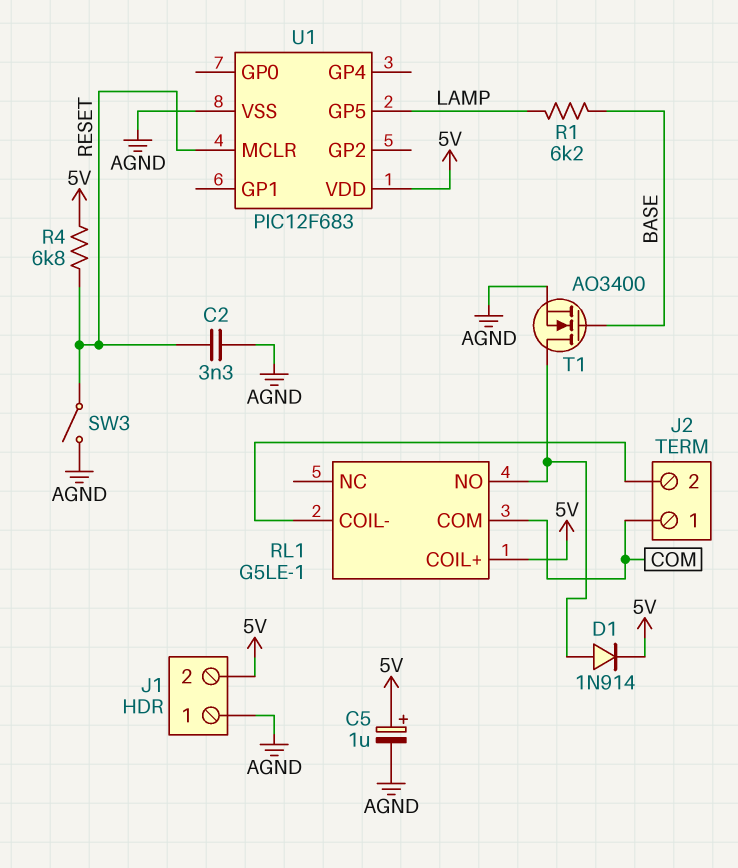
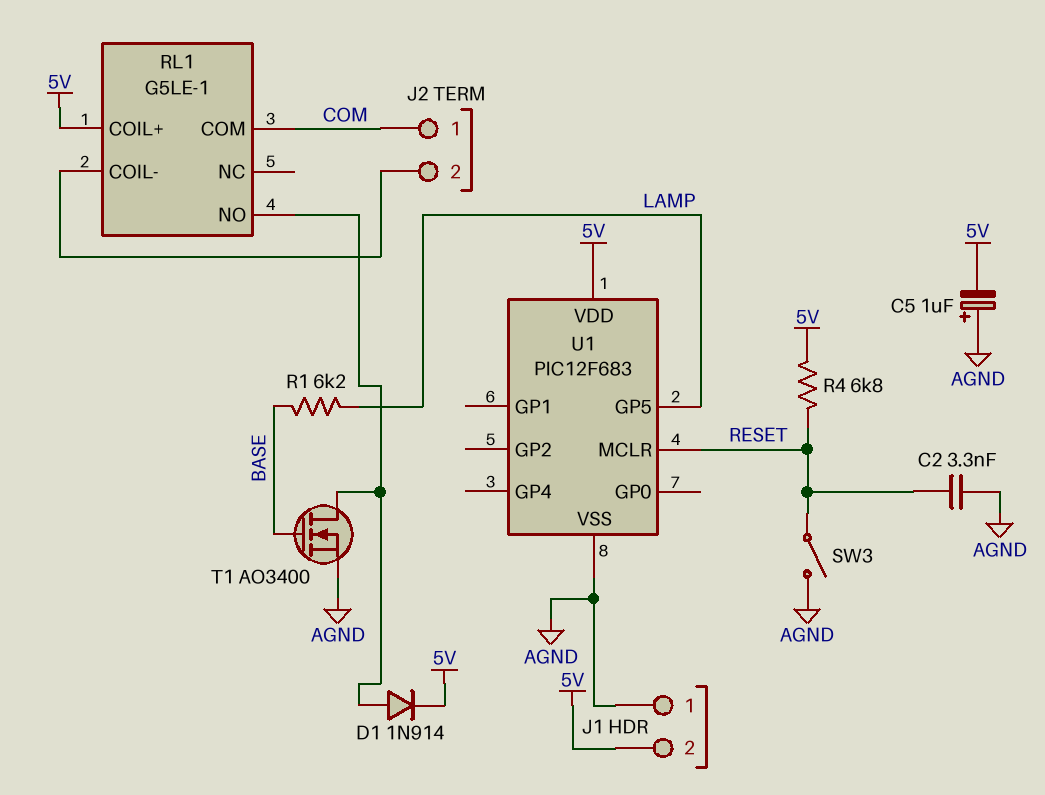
C5: 1uF (plus 5V, minus AGND) -> 1uF (plus AGND, minus 5V)

